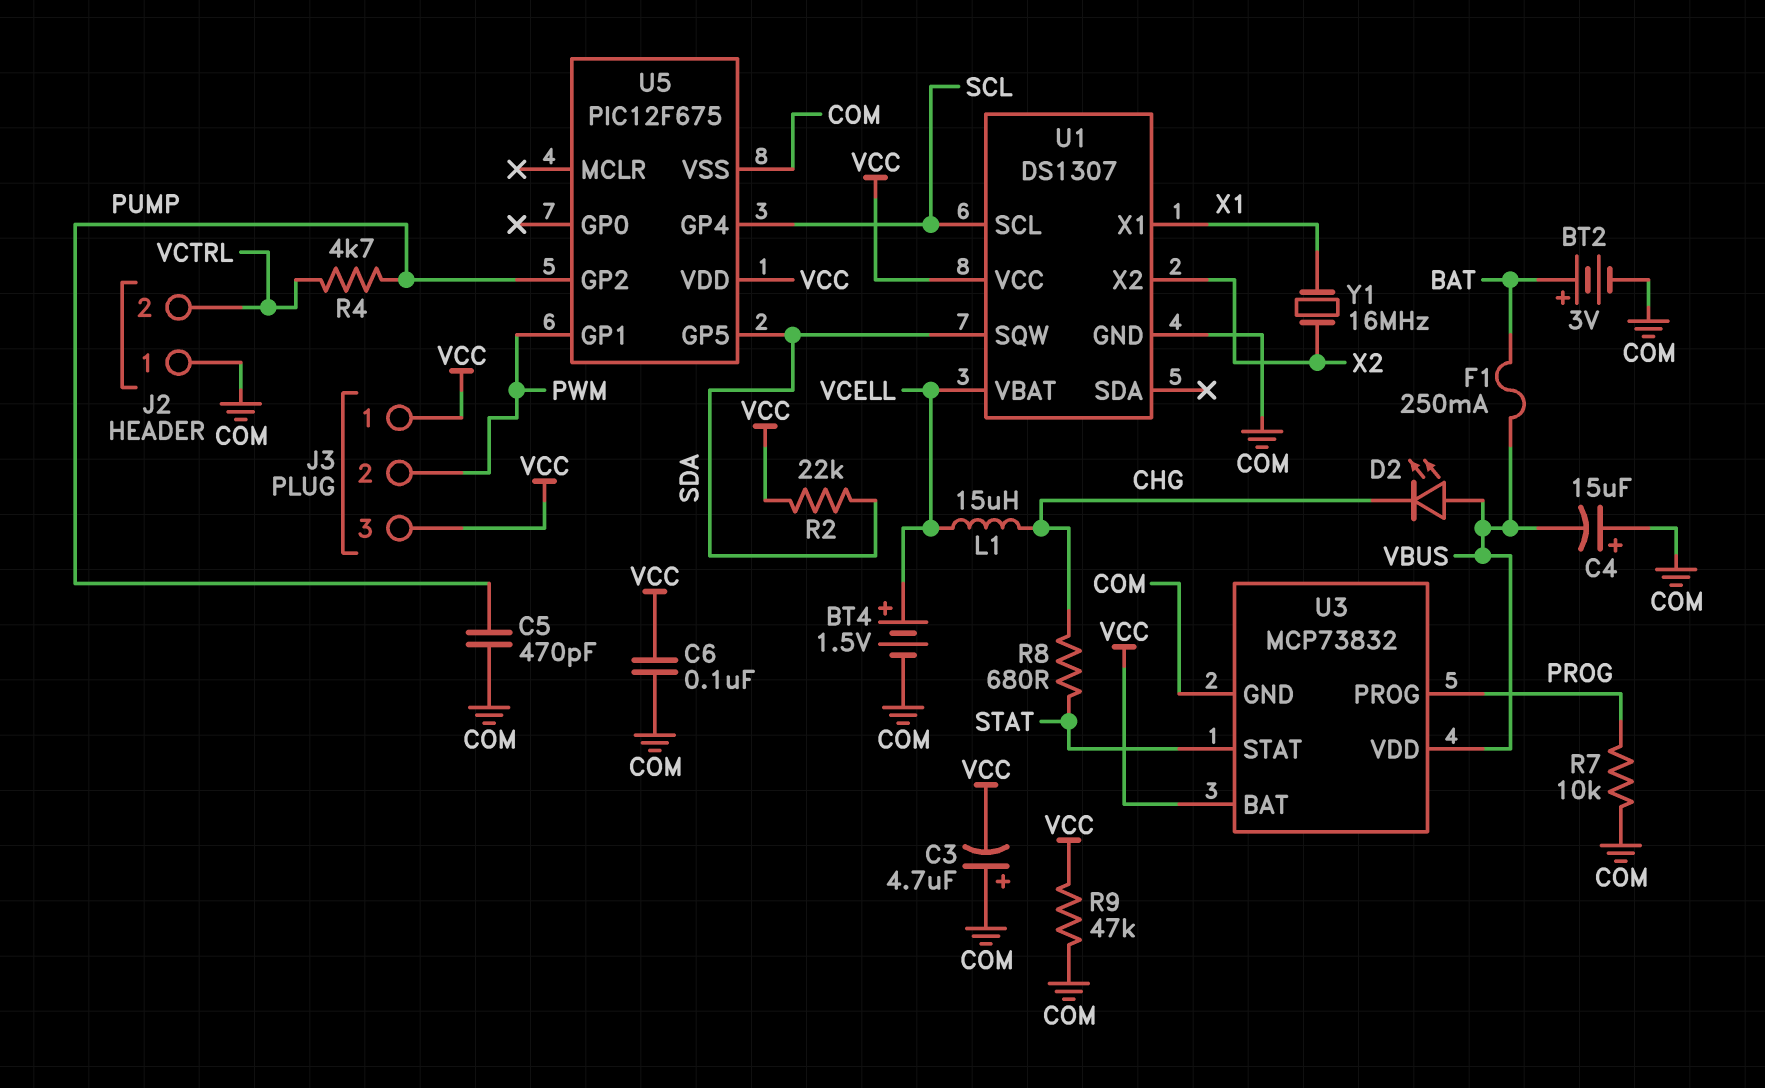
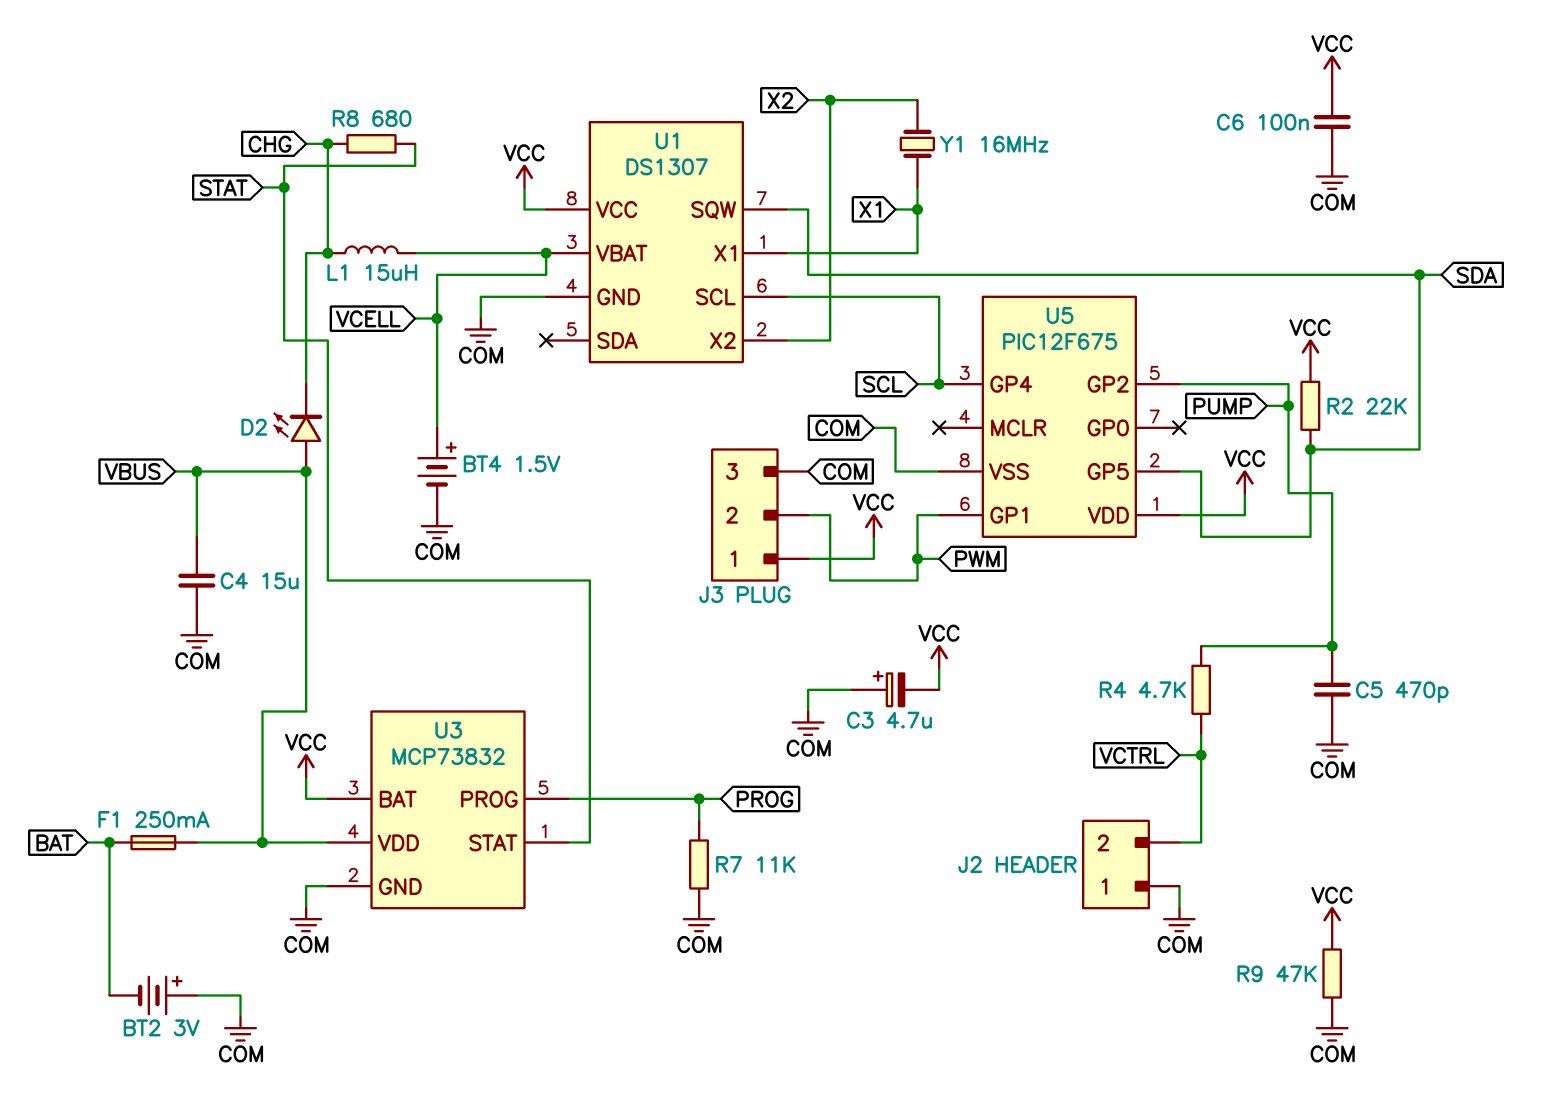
BT2: 3V (plus BAT, minus COM) -> 3V (plus COM, minus BAT)
C4: 15uF (plus COM, minus VBUS) -> 15uF (COM, VBUS)
J3 pin 3: VCC -> COM
R7: 10k (COM, PROG) -> 11k (COM, PROG)

